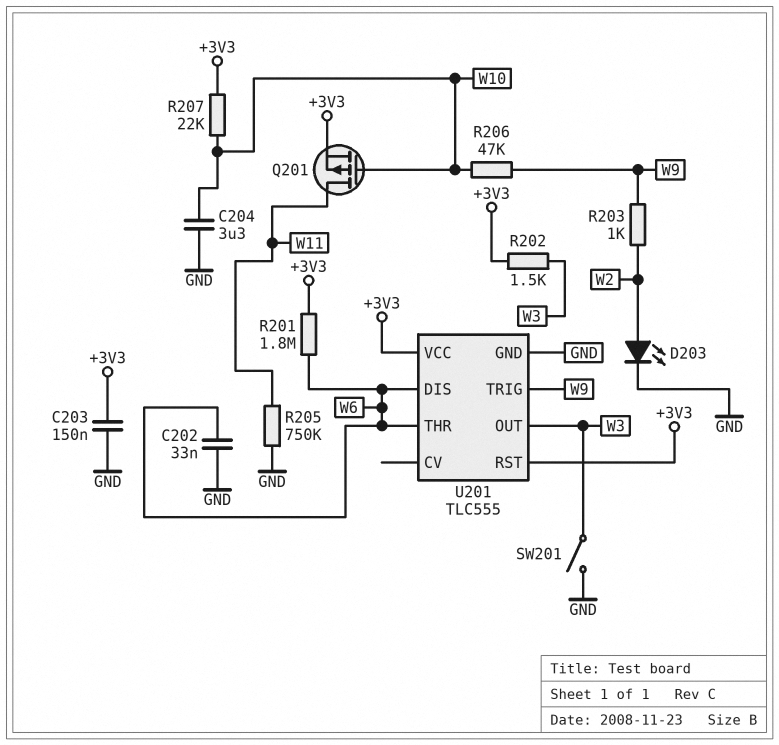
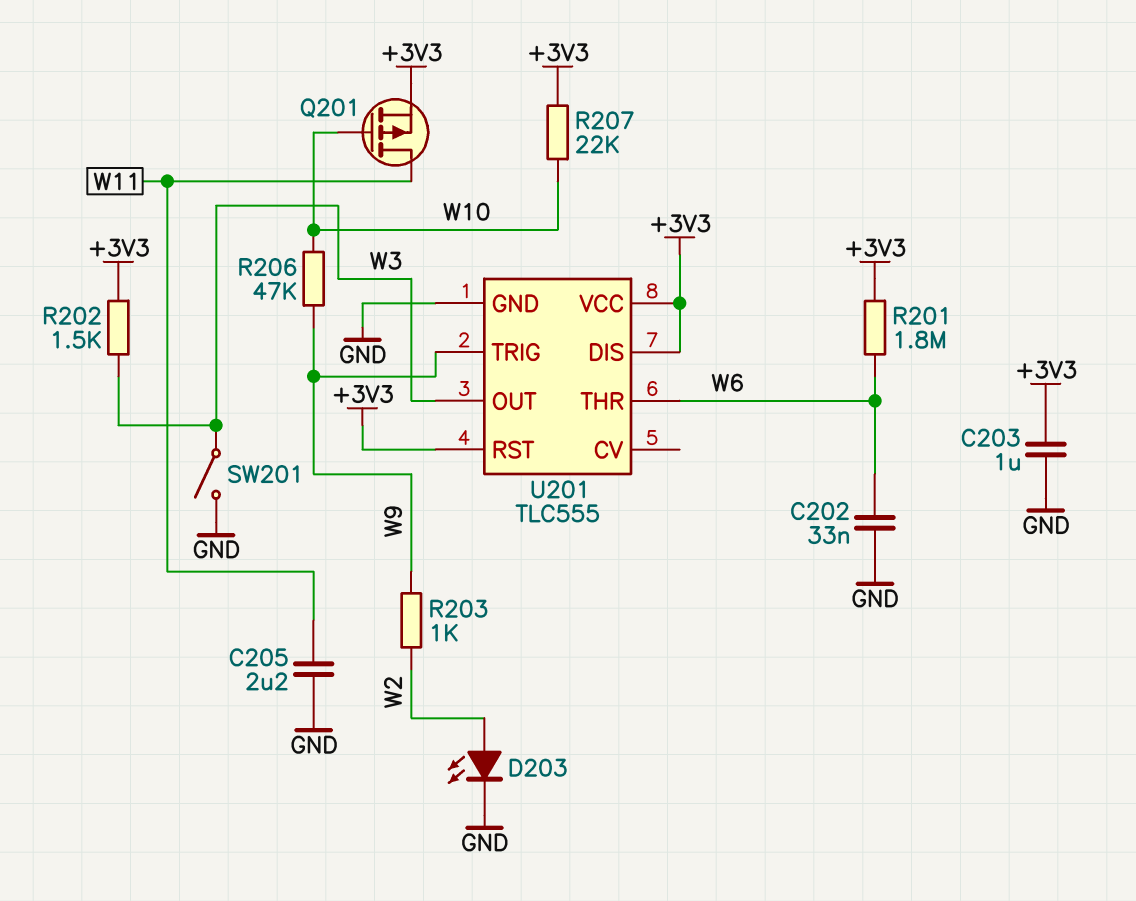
C203: 150nF (+3V3, GND) -> 1uF (+3V3, GND)
C204: 3.3uF (GND, W10) -> none
C205: none -> 2.2uF (GND, W11)
R205: 750k (GND, W11) -> none
U201 pin DIS: W6 -> +3V3

